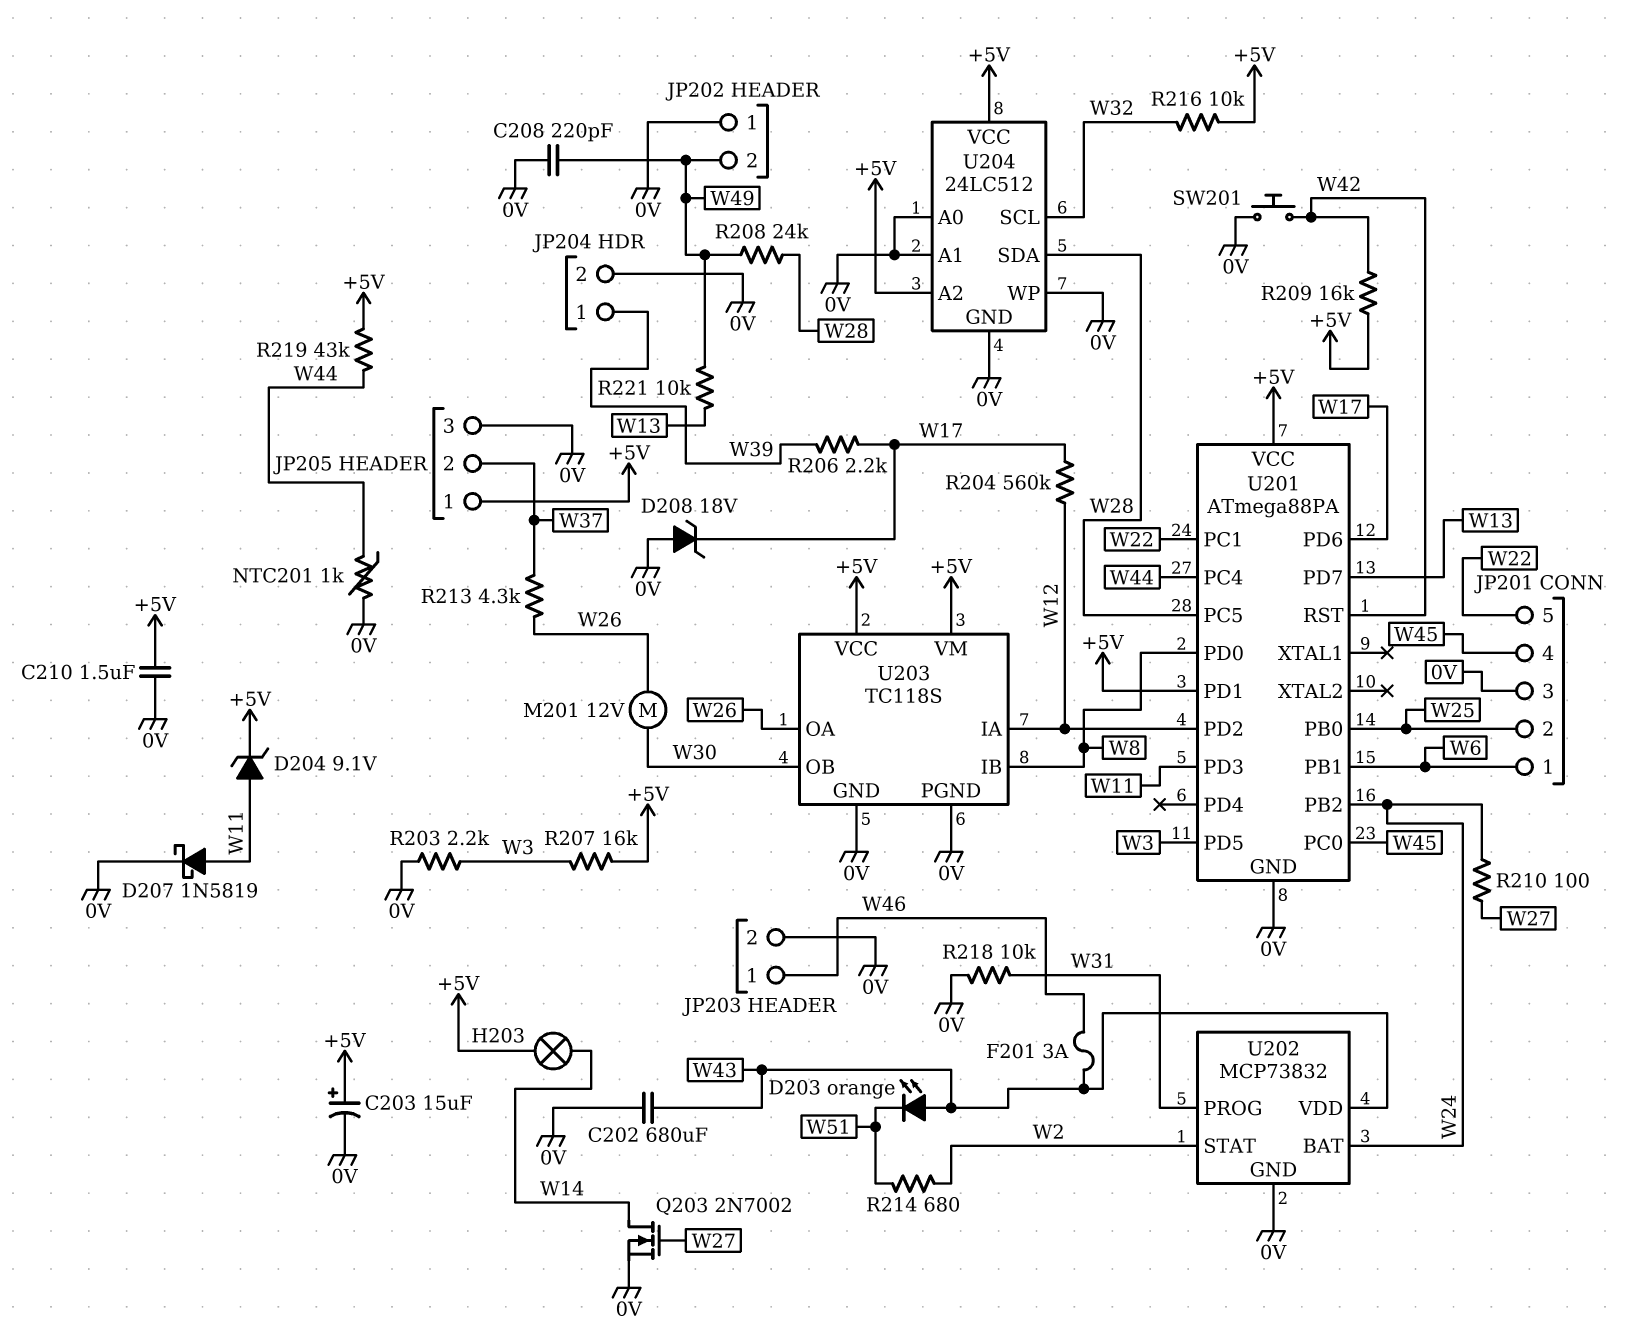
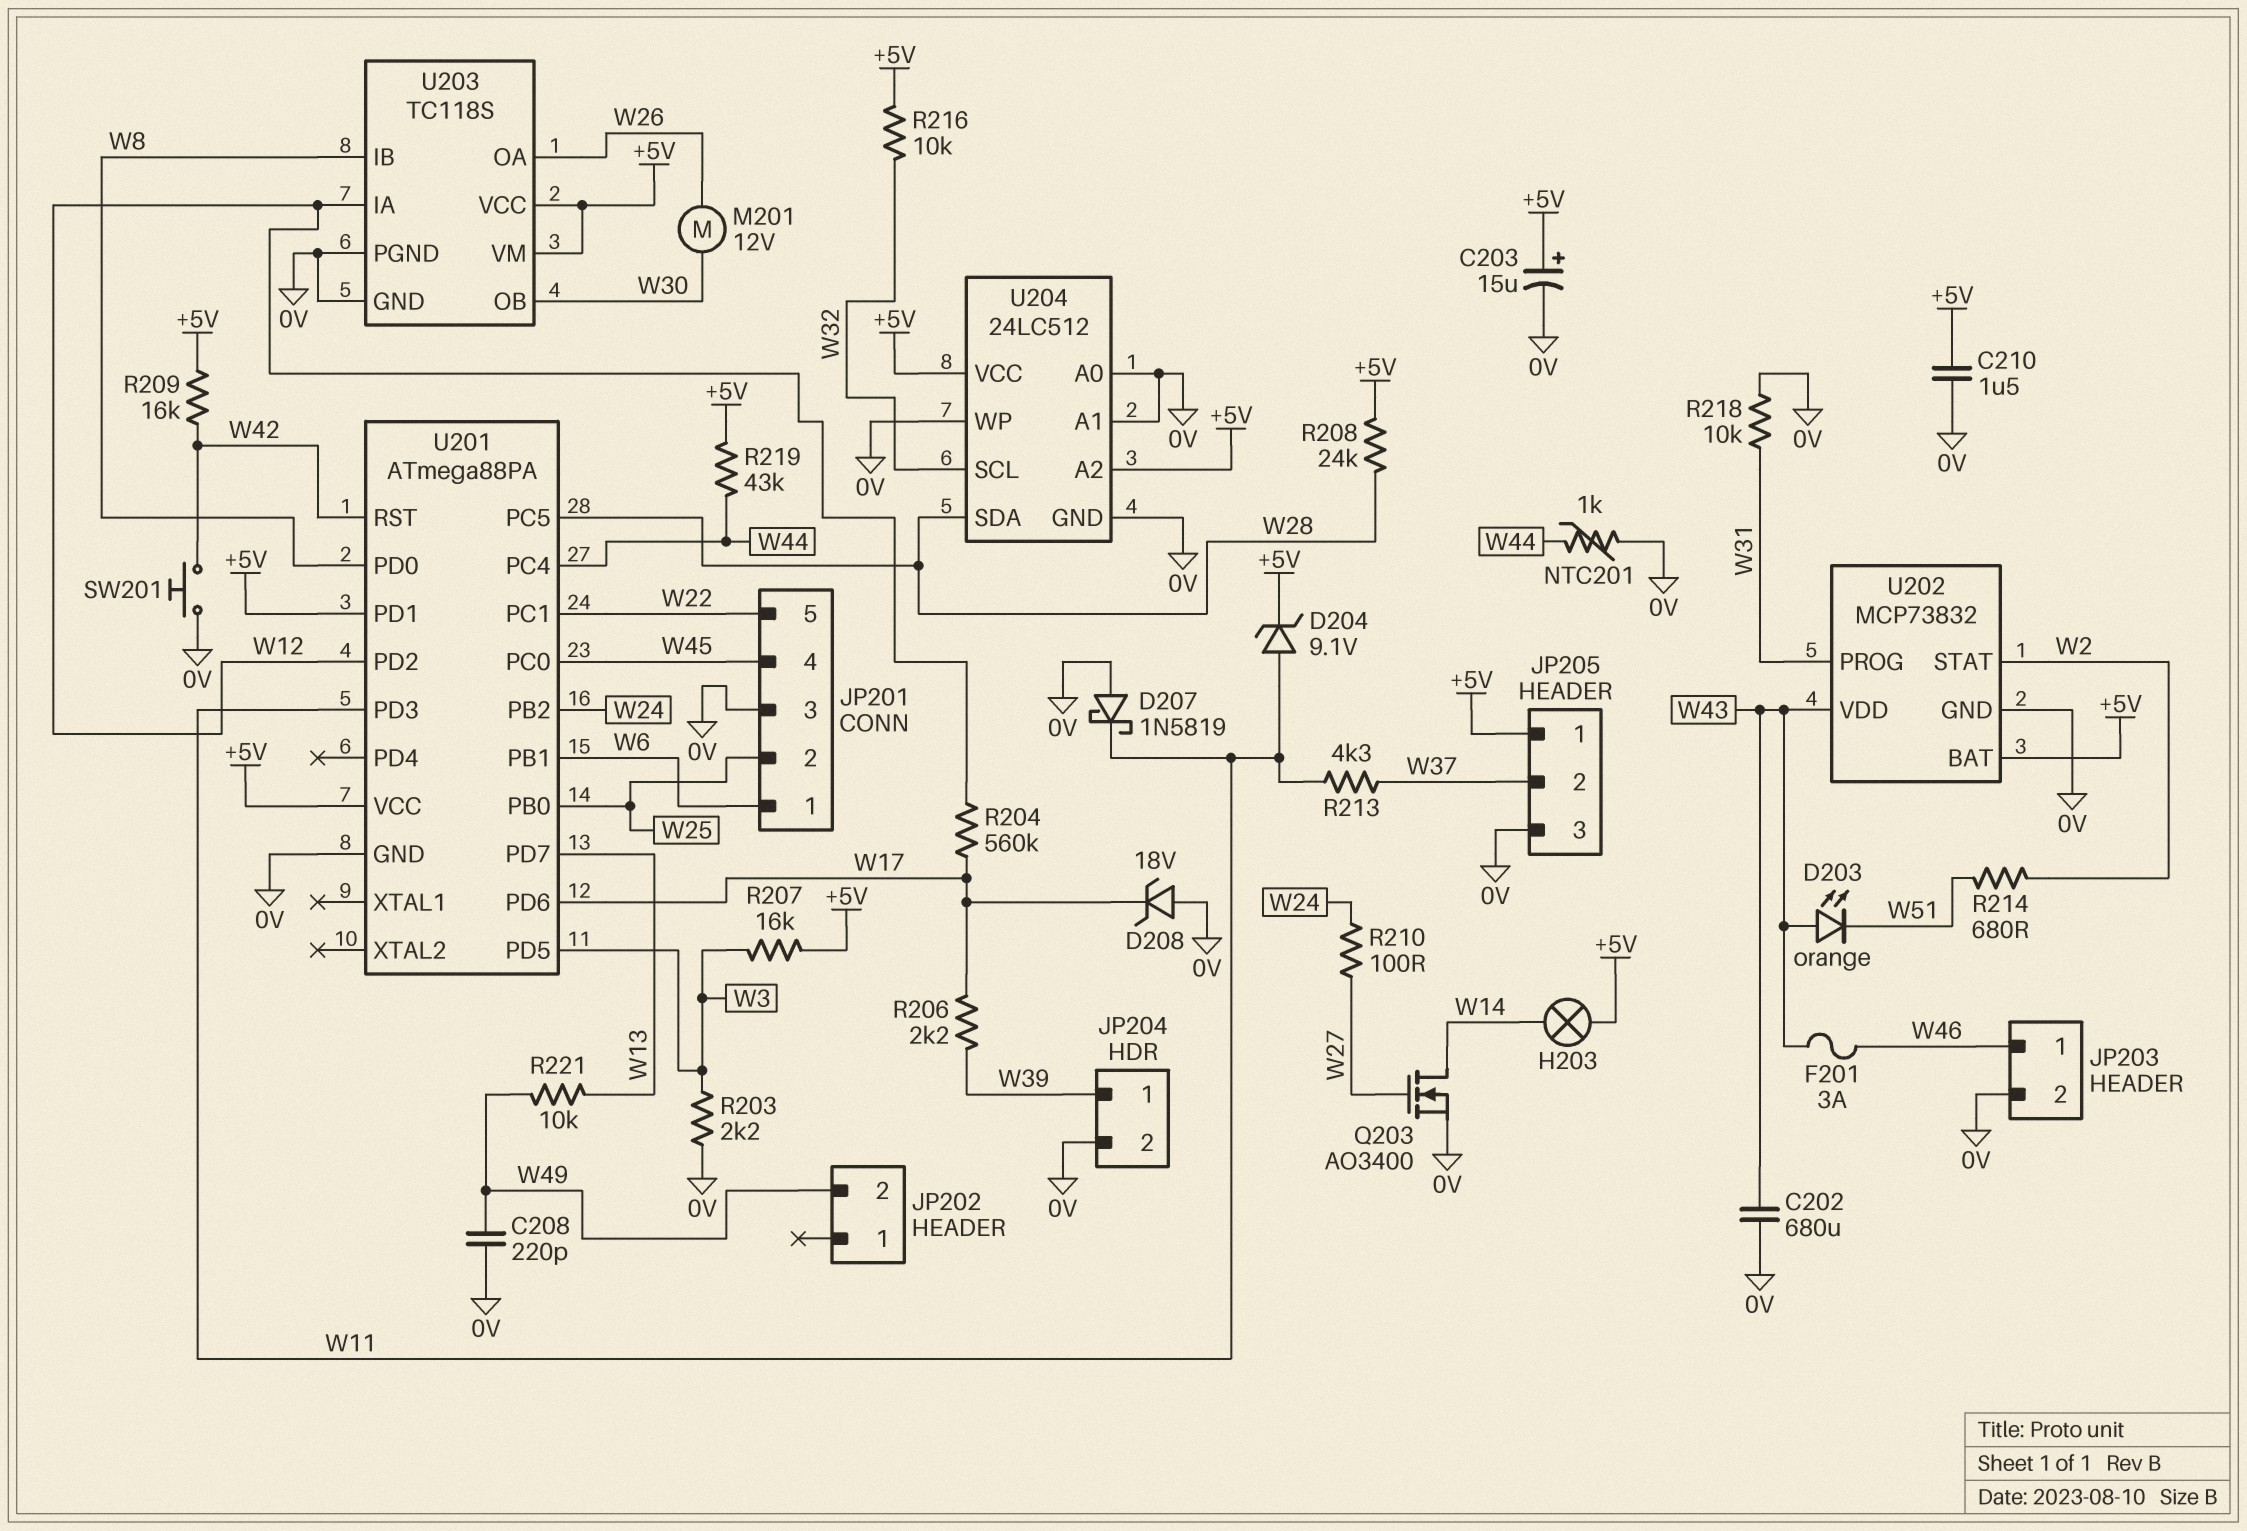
D207: schottky 1N5819 (A W11, K 0V) -> schottky 1N5819 (A 0V, K W11)
JP202 pin 1: 0V -> none
Q203: NMOS 2N7002 (G W27, D W14, S 0V) -> NMOS AO3400 (G W27, D W14, S 0V)
R208: 24k (W28, W49) -> 24k (+5V, W28)
R213: 4.3k (W26, W37) -> 4.3k (W11, W37)
U202 pin BAT: W24 -> +5V

